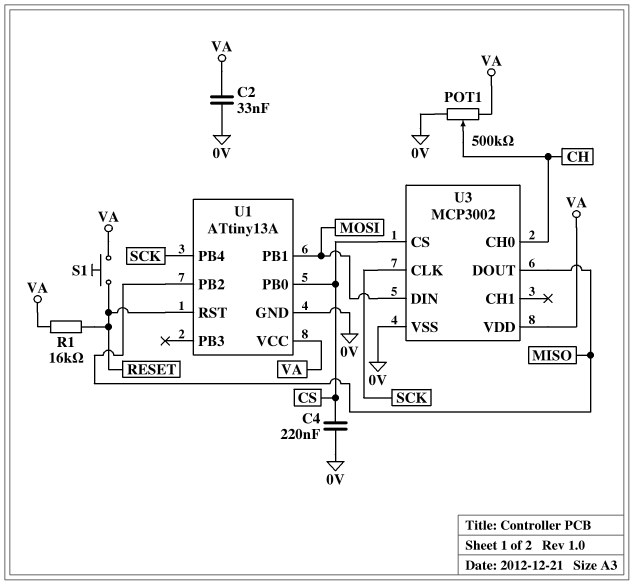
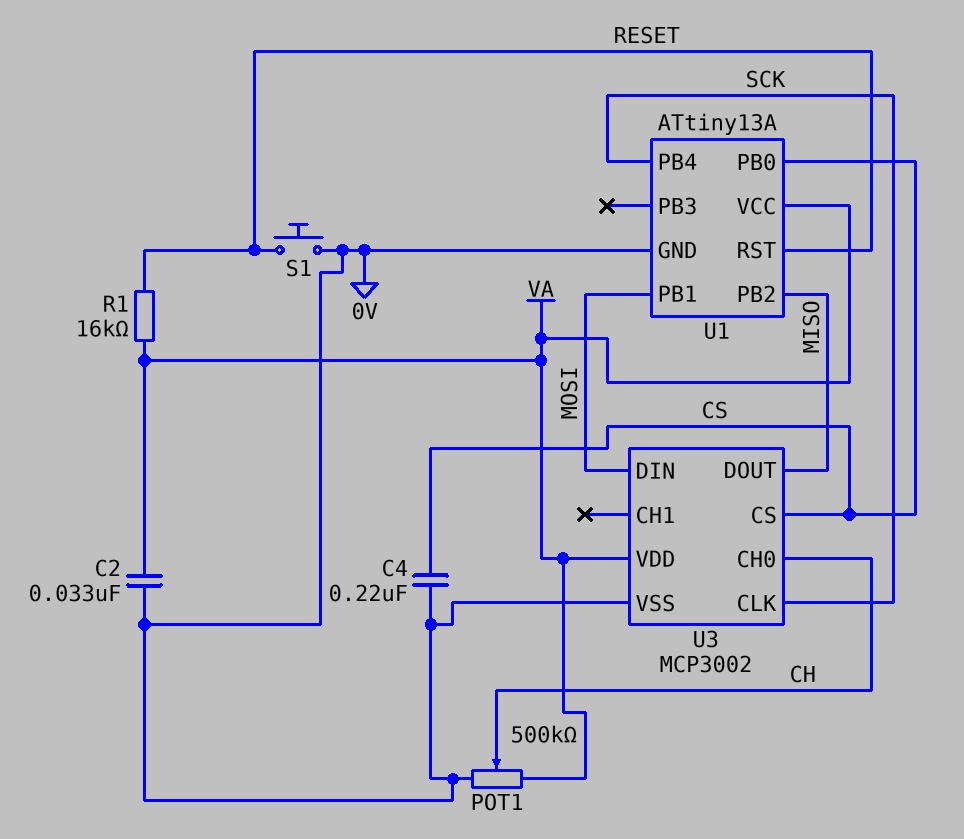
S1: button (RESET, VA) -> button (0V, RESET)

